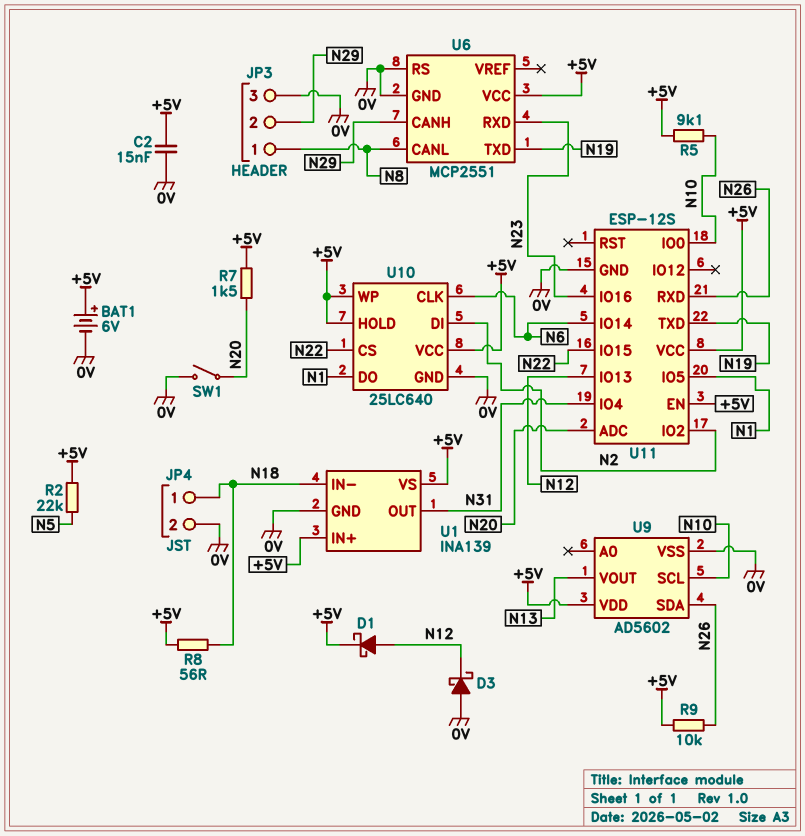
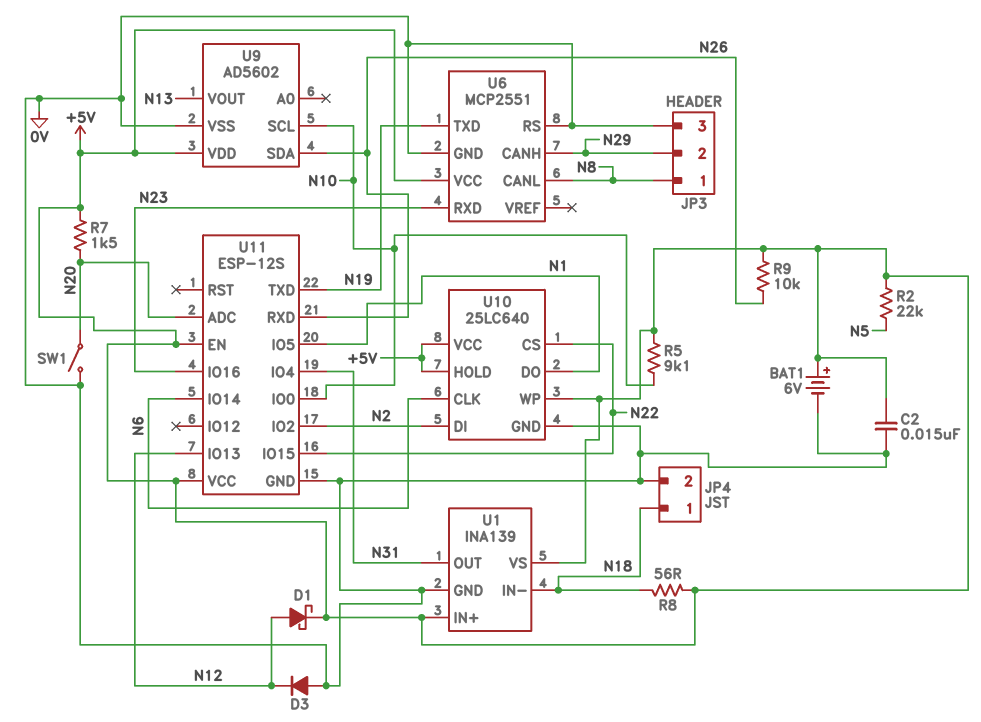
D3: schottky (A 0V, K N12) -> diode (A 0V, K N12)

